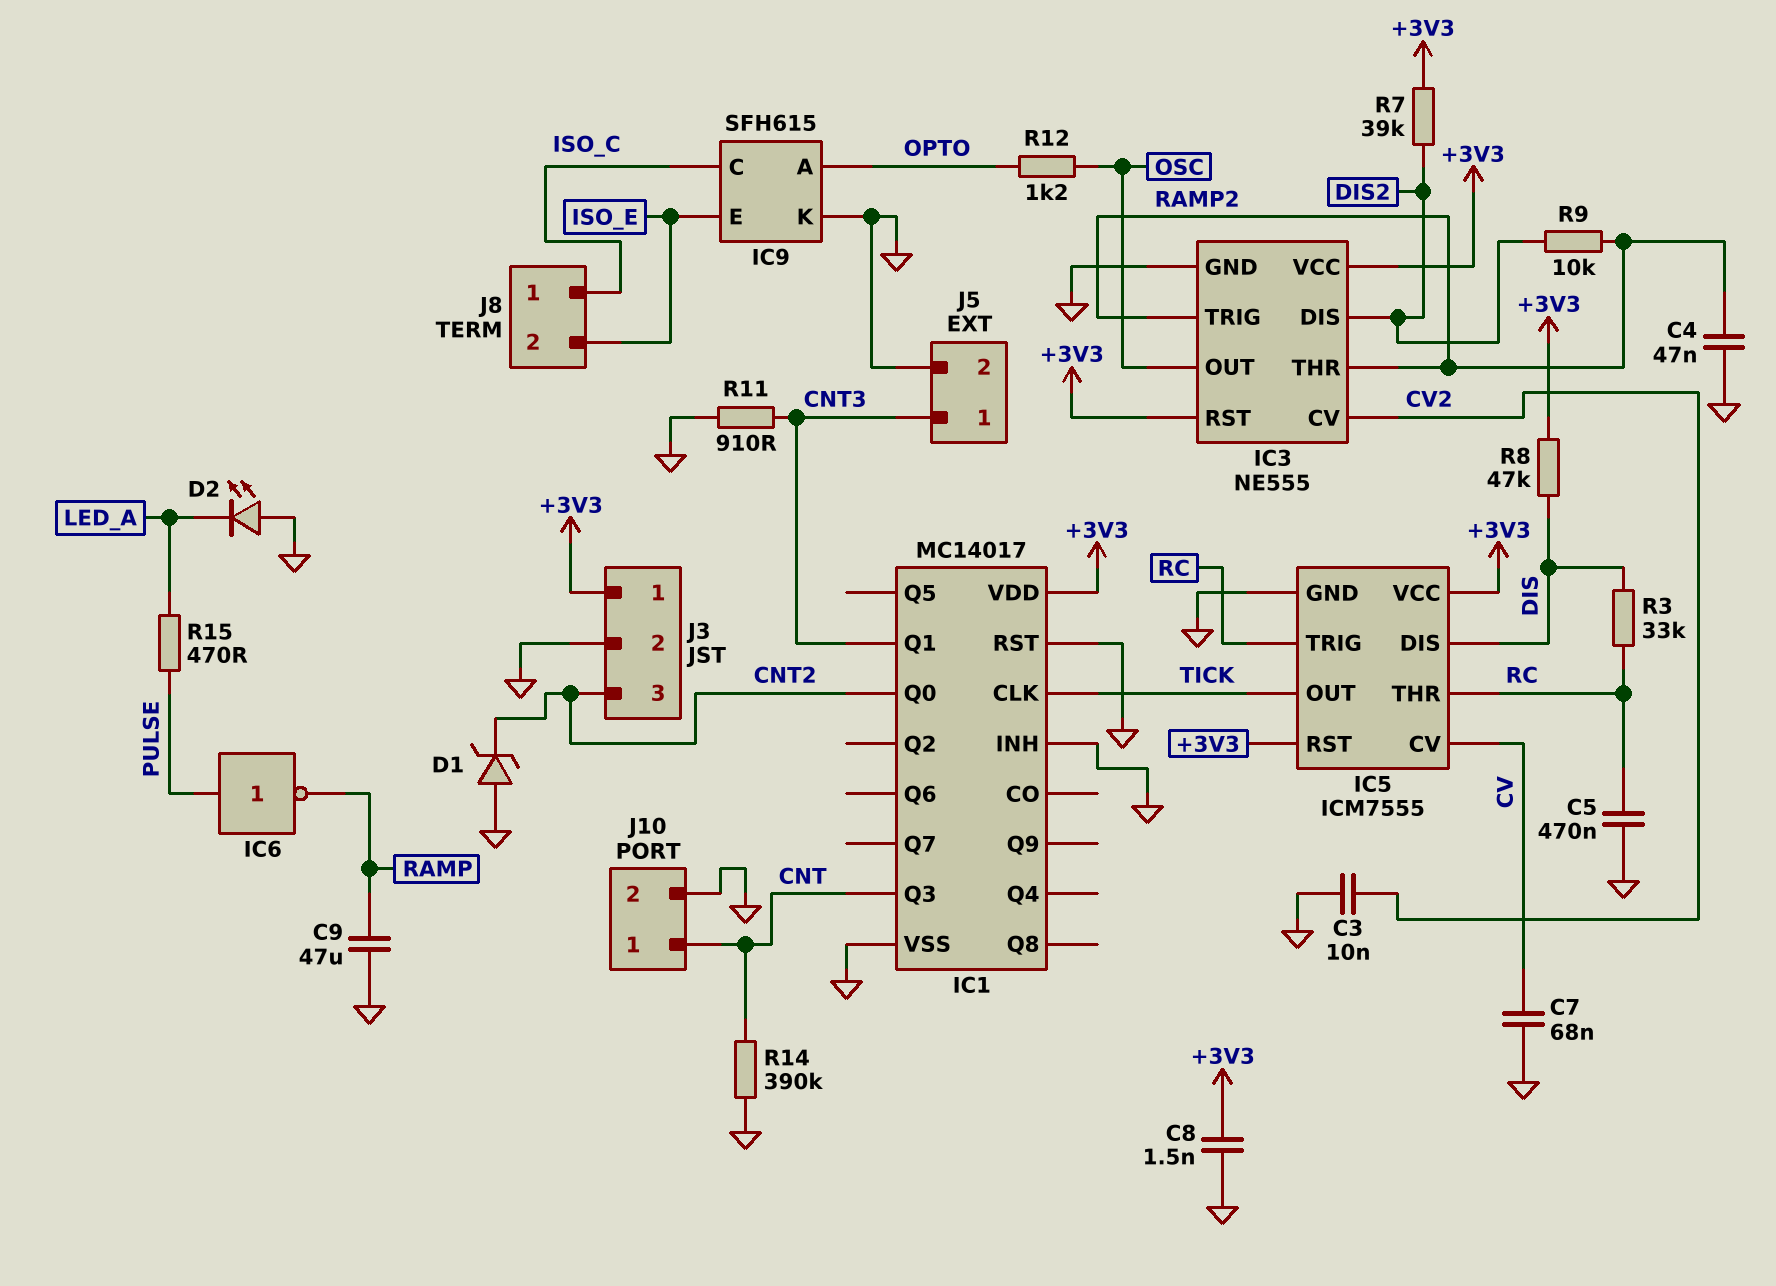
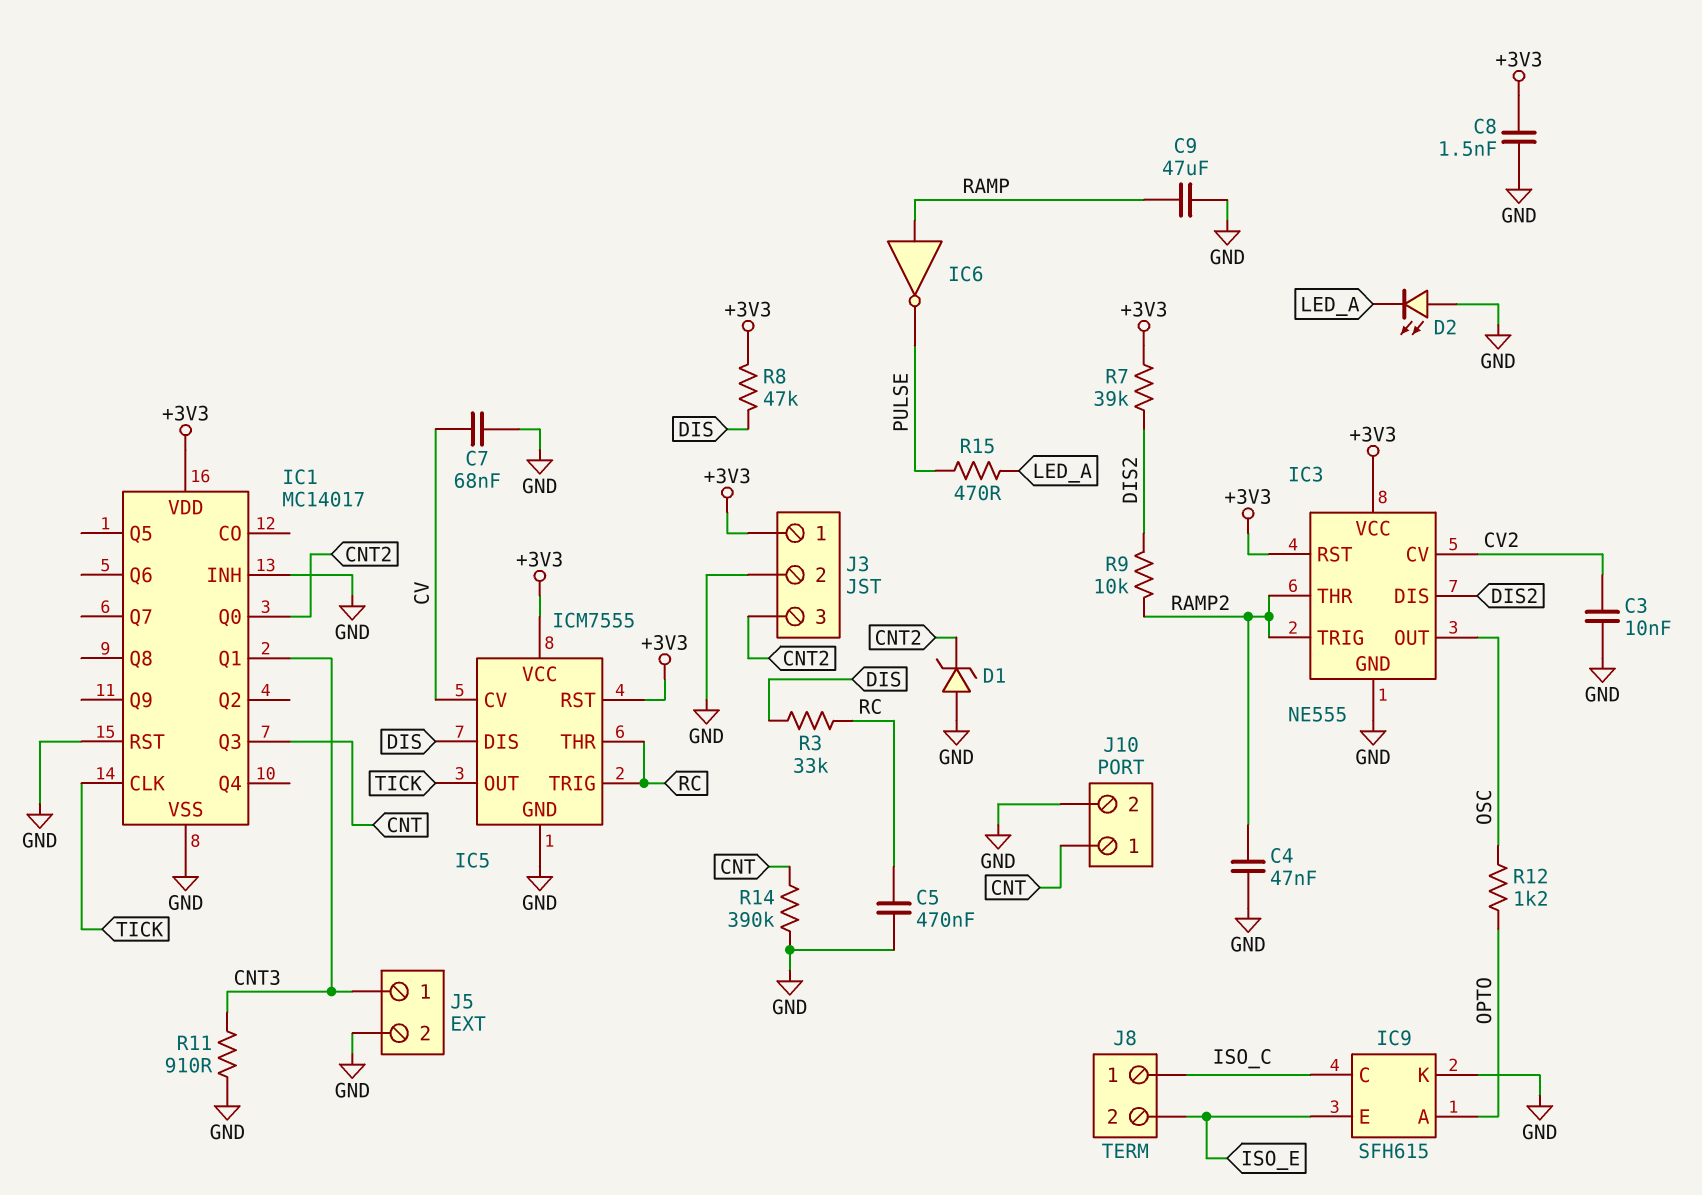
IC6: NOT (in PULSE, out RAMP) -> NOT (in RAMP, out PULSE)

